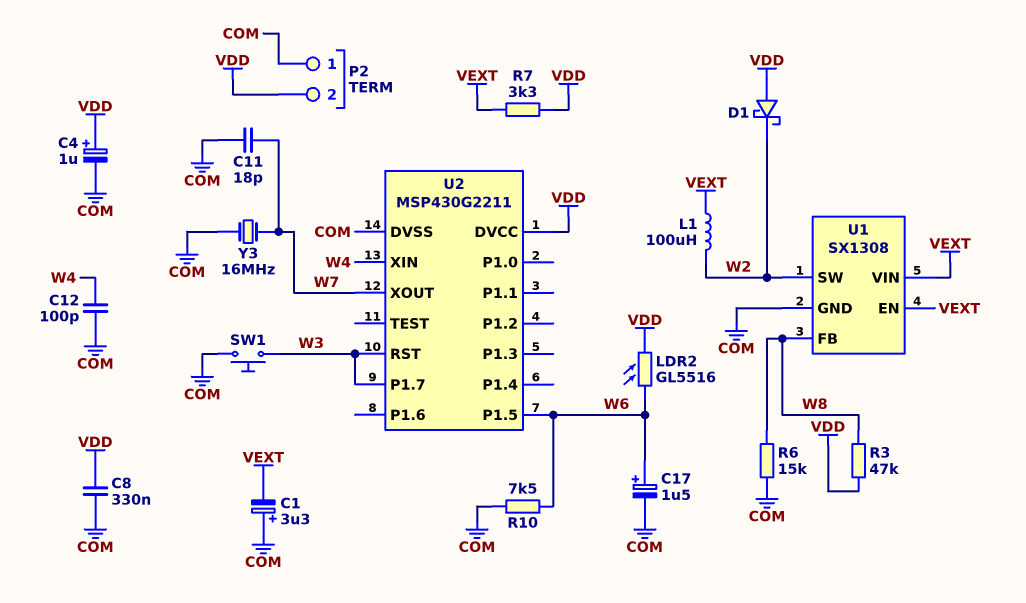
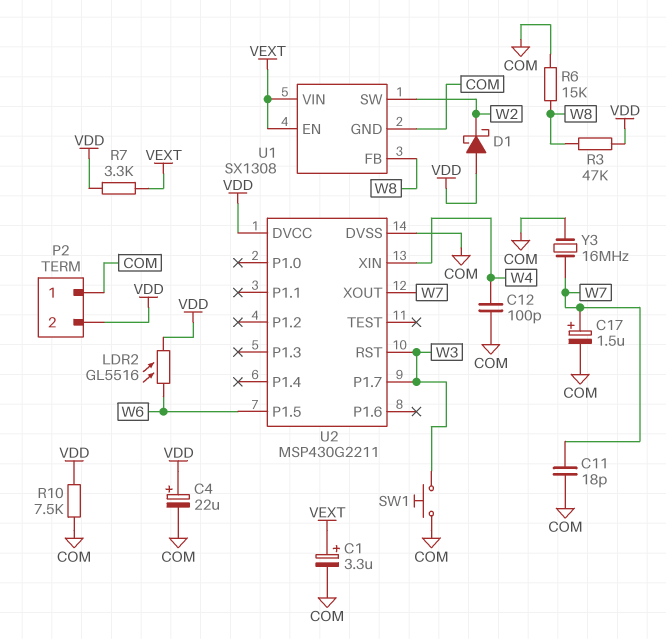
C1: 3.3uF (plus COM, minus VEXT) -> 3.3uF (plus VEXT, minus COM)
C4: 1uF (plus VDD, minus COM) -> 22uF (plus VDD, minus COM)
C8: 330nF (COM, VDD) -> none
C17: 1.5uF (plus W6, minus COM) -> 1.5uF (plus W7, minus COM)
L1: 100uH (VEXT, W2) -> none
R10: 7.5k (COM, W6) -> 7.5k (COM, VDD)

